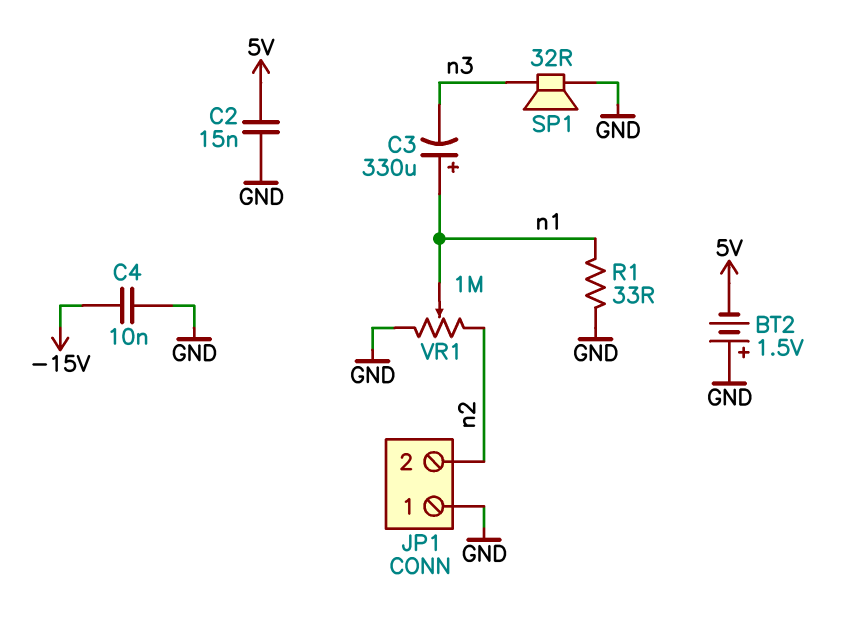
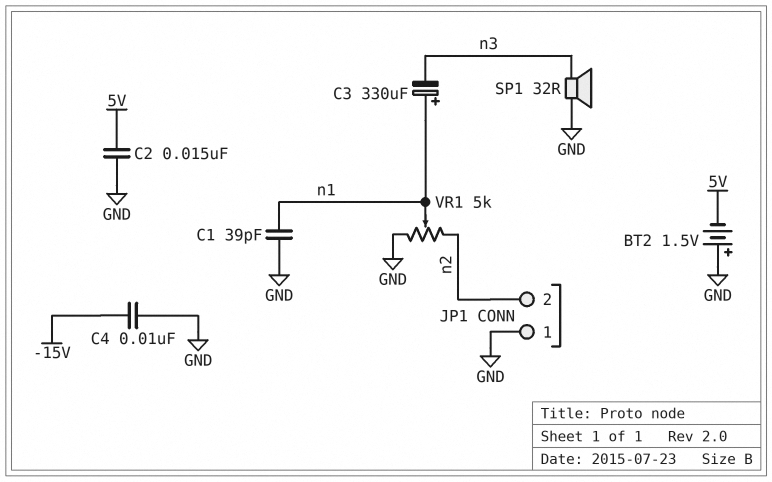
C1: none -> 39pF (GND, n1)
R1: 33 (GND, n1) -> none
VR1: 1M (GND, n2, wiper n1) -> 5k (GND, n2, wiper n1)

